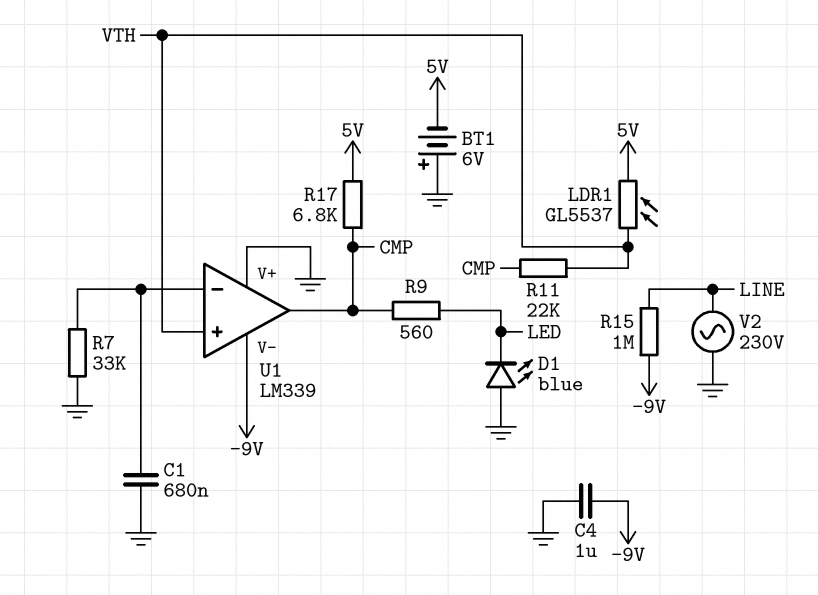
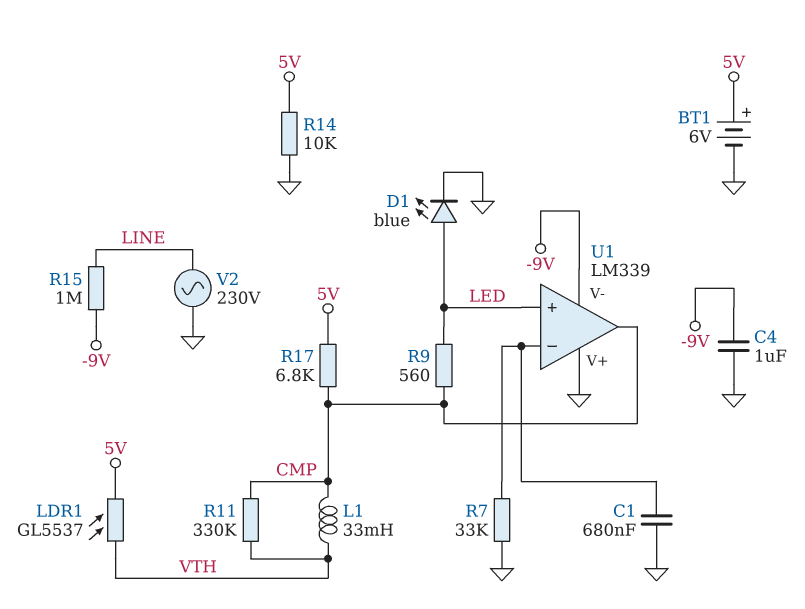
BT1: 6V (plus GND, minus 5V) -> 6V (plus 5V, minus GND)
D1: LED blue (A GND, K LED) -> LED blue (A LED, K GND)
L1: none -> 33mH (CMP, VTH)
R11: 22k (CMP, VTH) -> 330k (CMP, VTH)
R14: none -> 10k (5V, GND)
U1 pin in+: VTH -> LED

